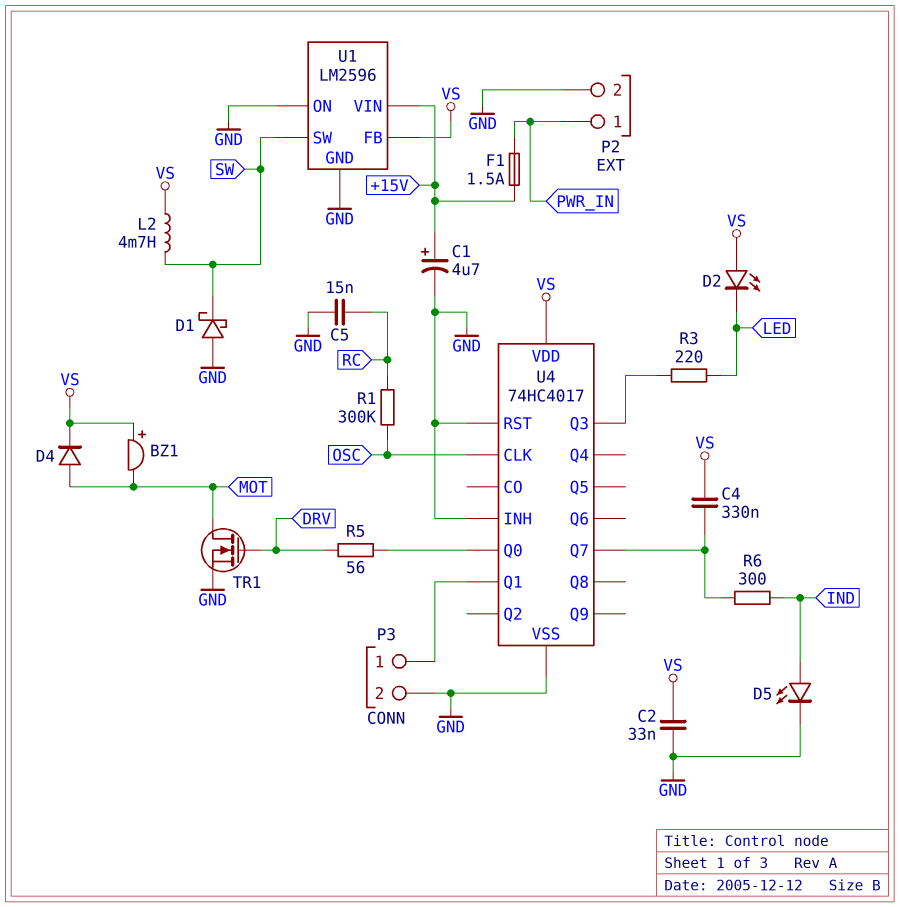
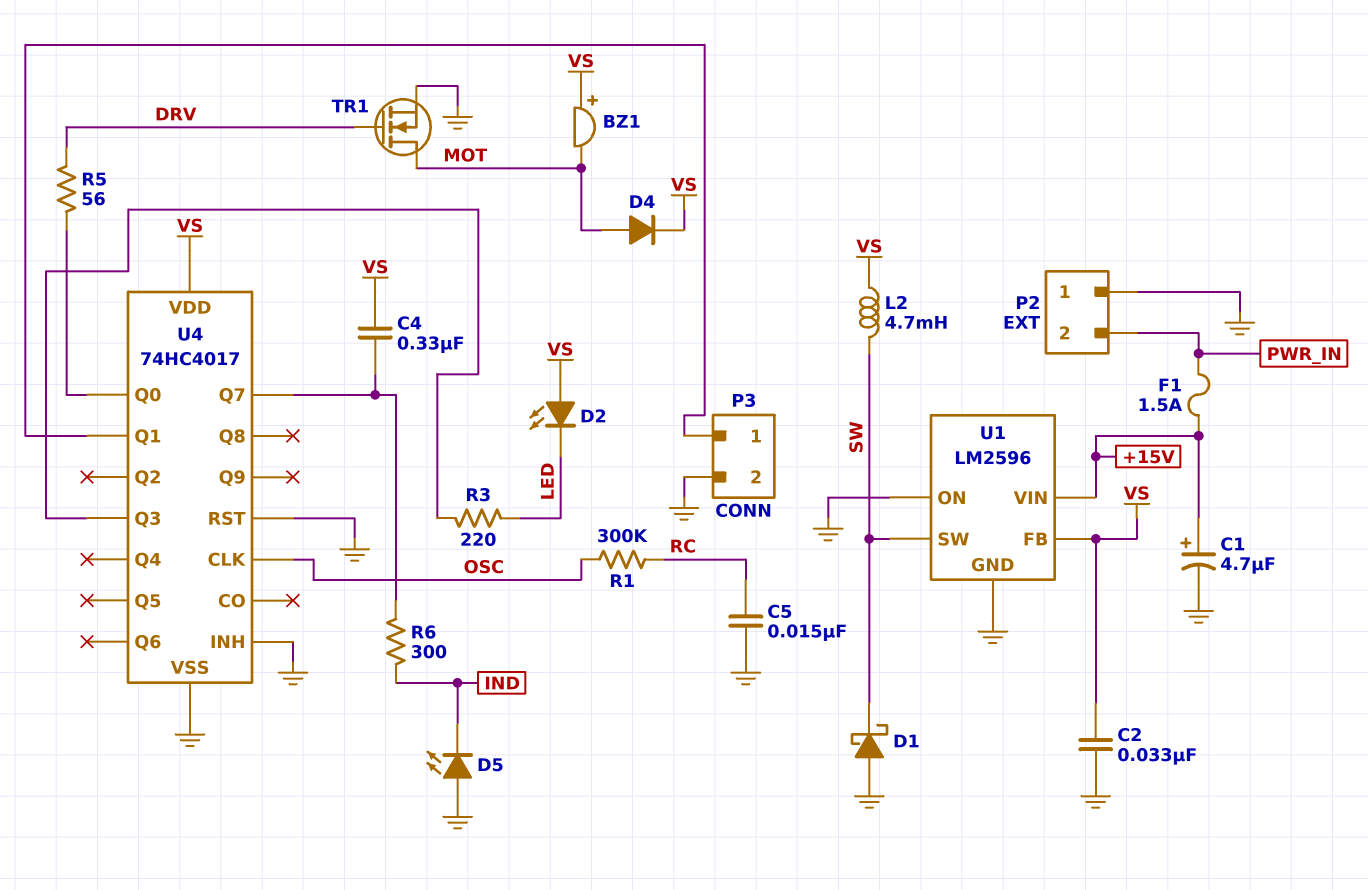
D5: LED (A IND, K GND) -> LED (A GND, K IND)
P2 pin 1: PWR_IN -> GND
P2 pin 2: GND -> PWR_IN

